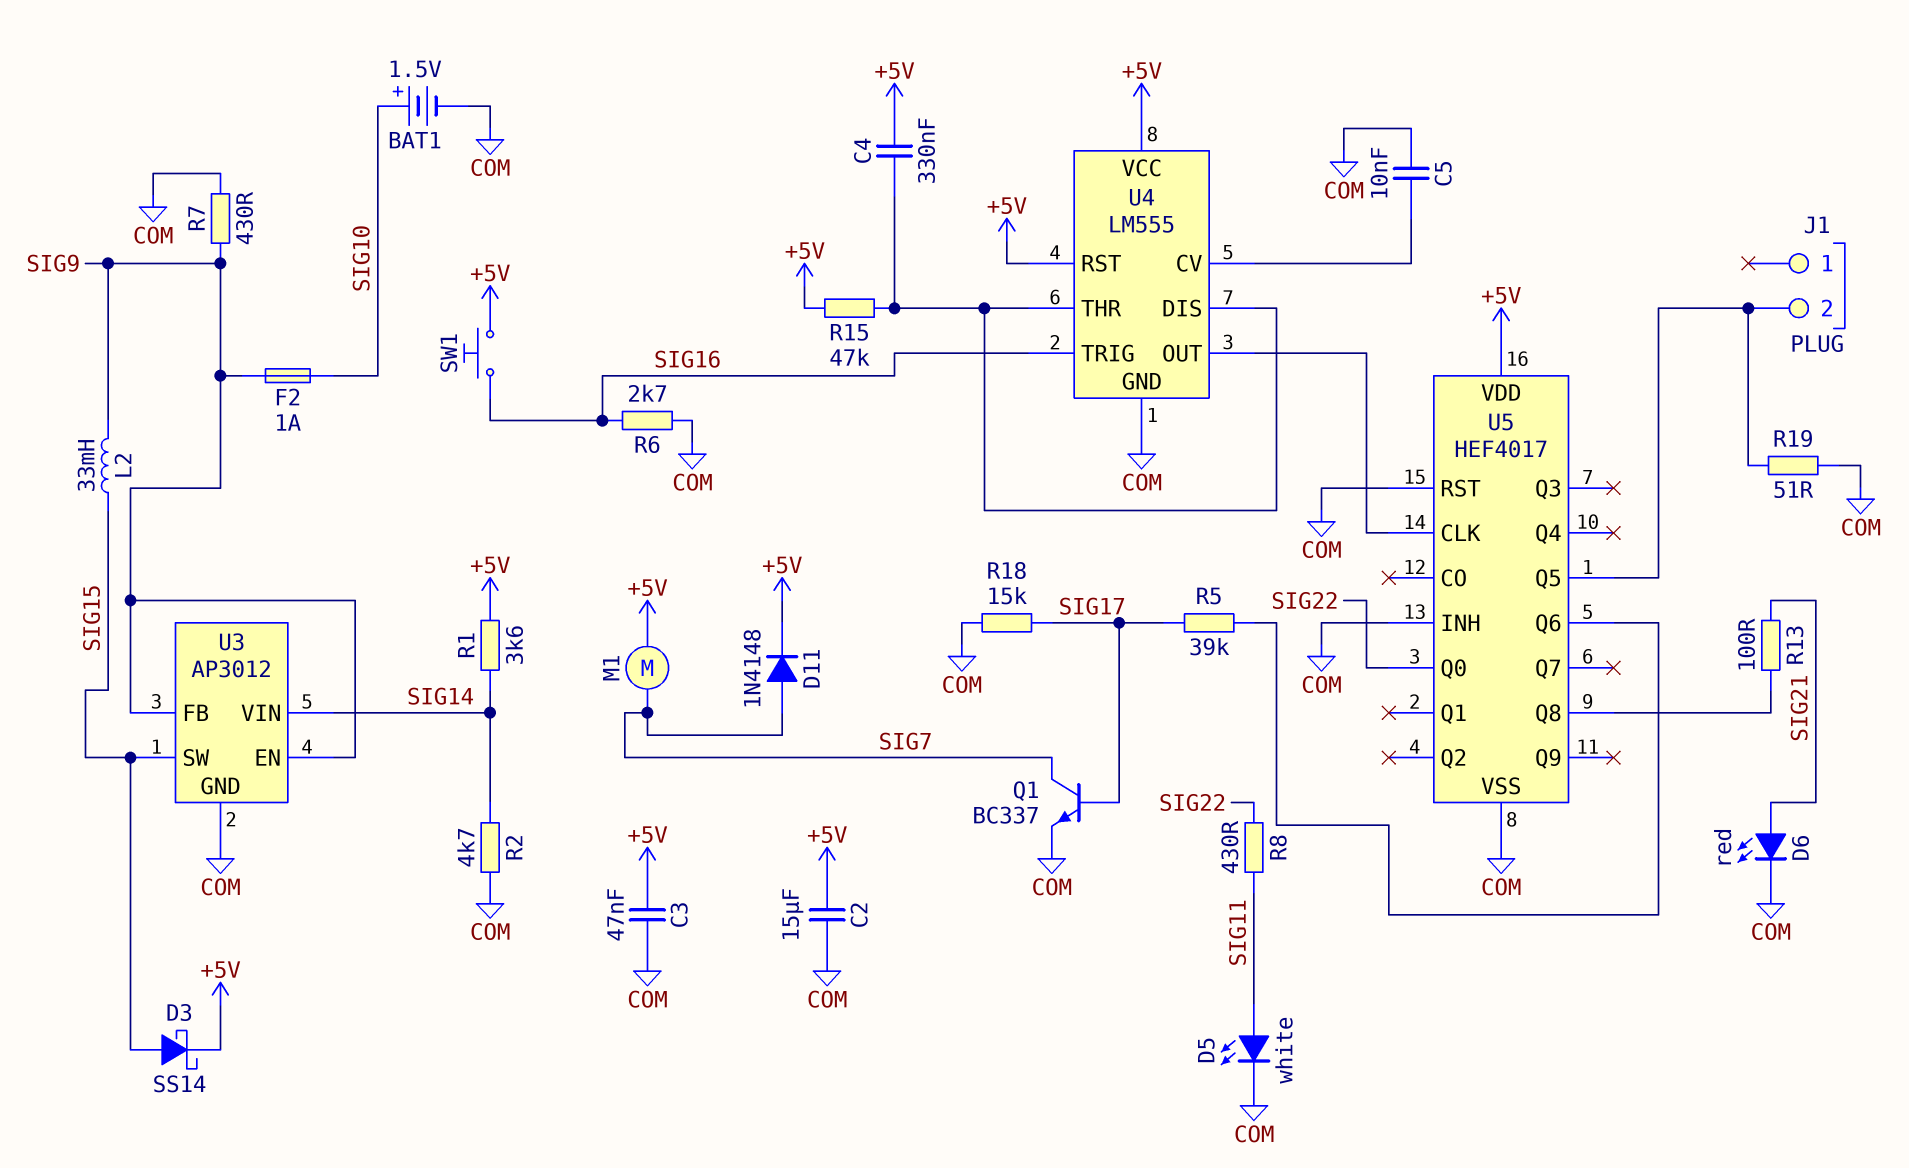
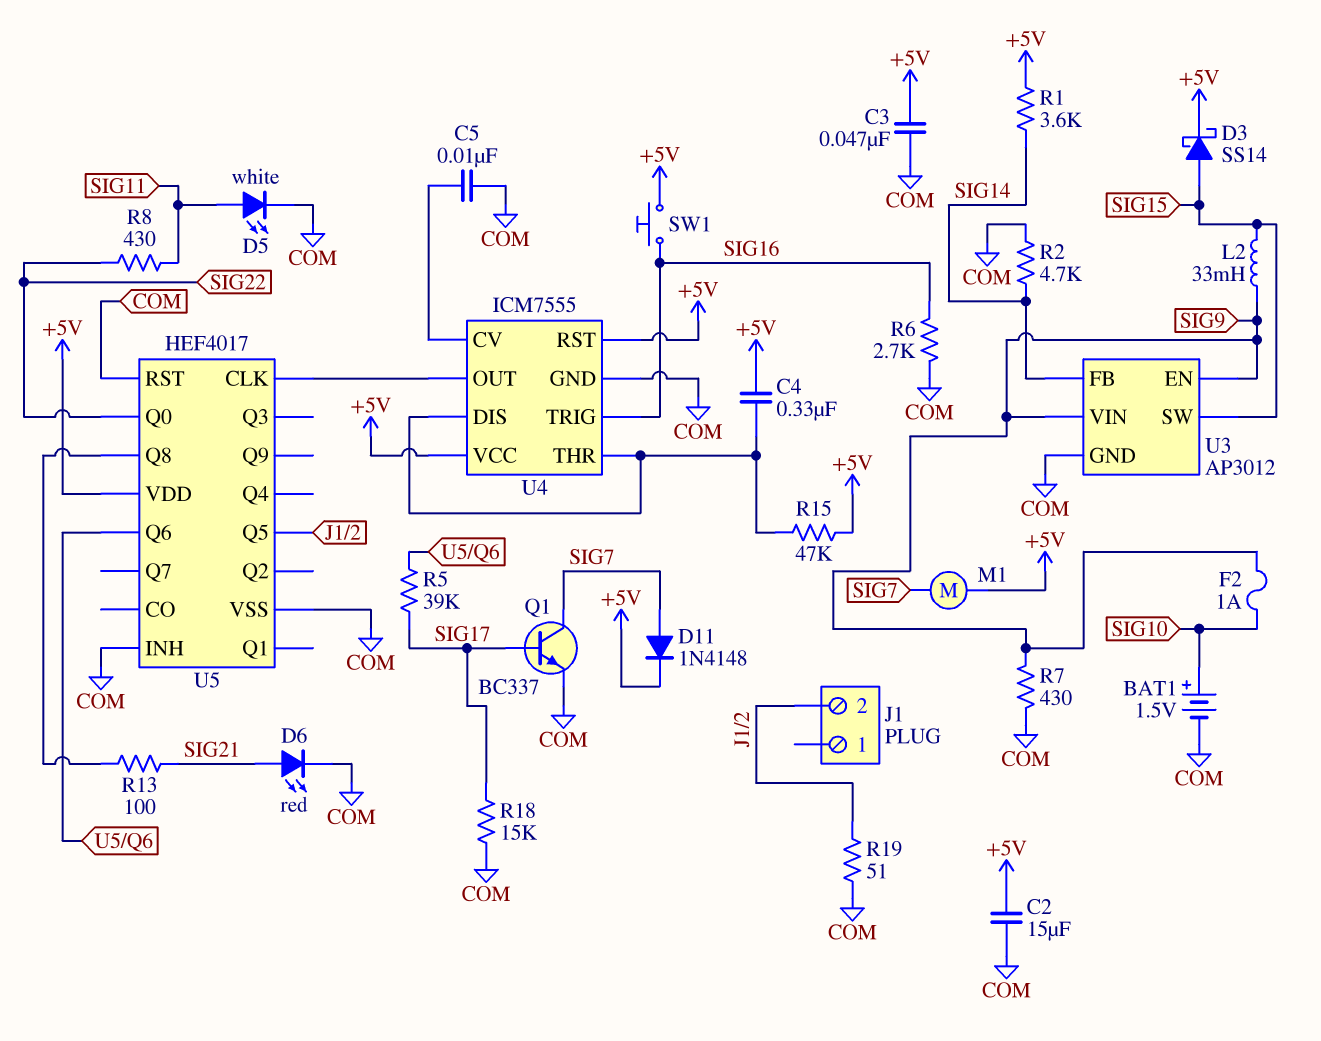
U3 pin FB: SIG9 -> SIG14
U3 pin VIN: SIG14 -> SIG9
U4: LM555 -> ICM7555

